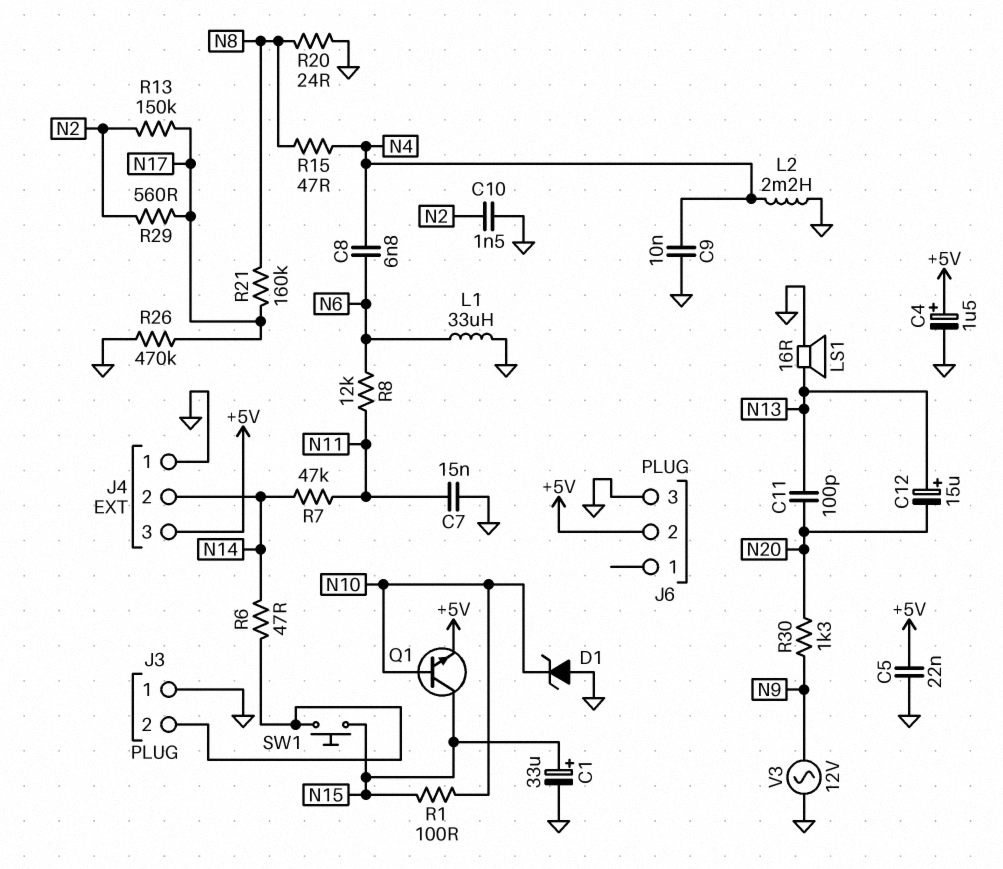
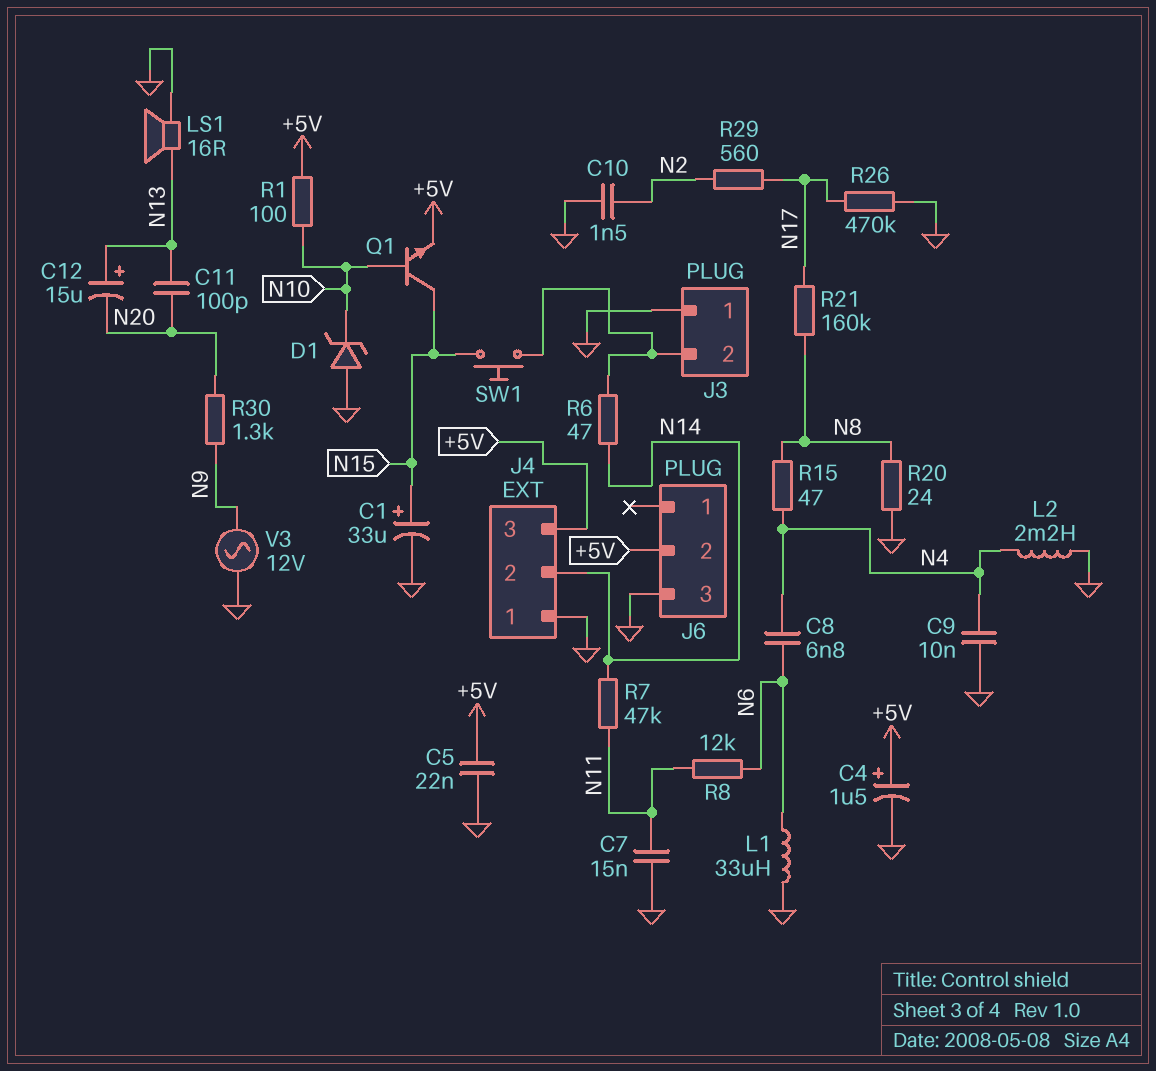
R1: 100 (N10, N15) -> 100 (+5V, N10)
R13: 150k (N2, N17) -> none

